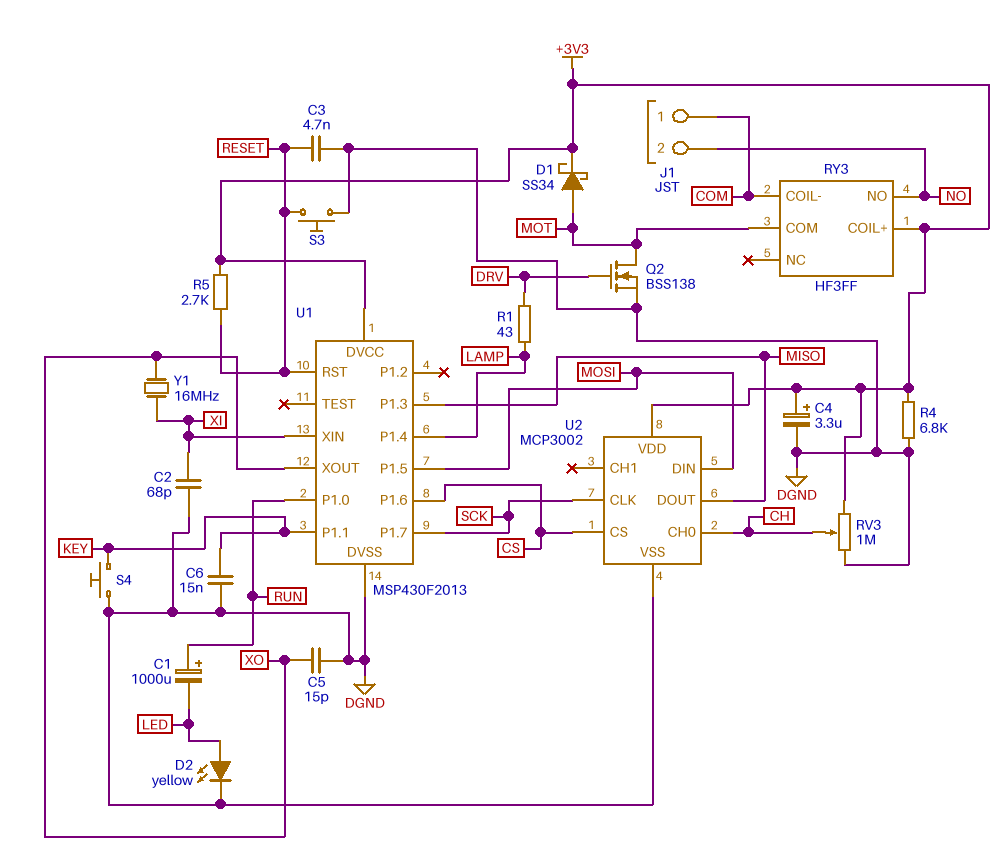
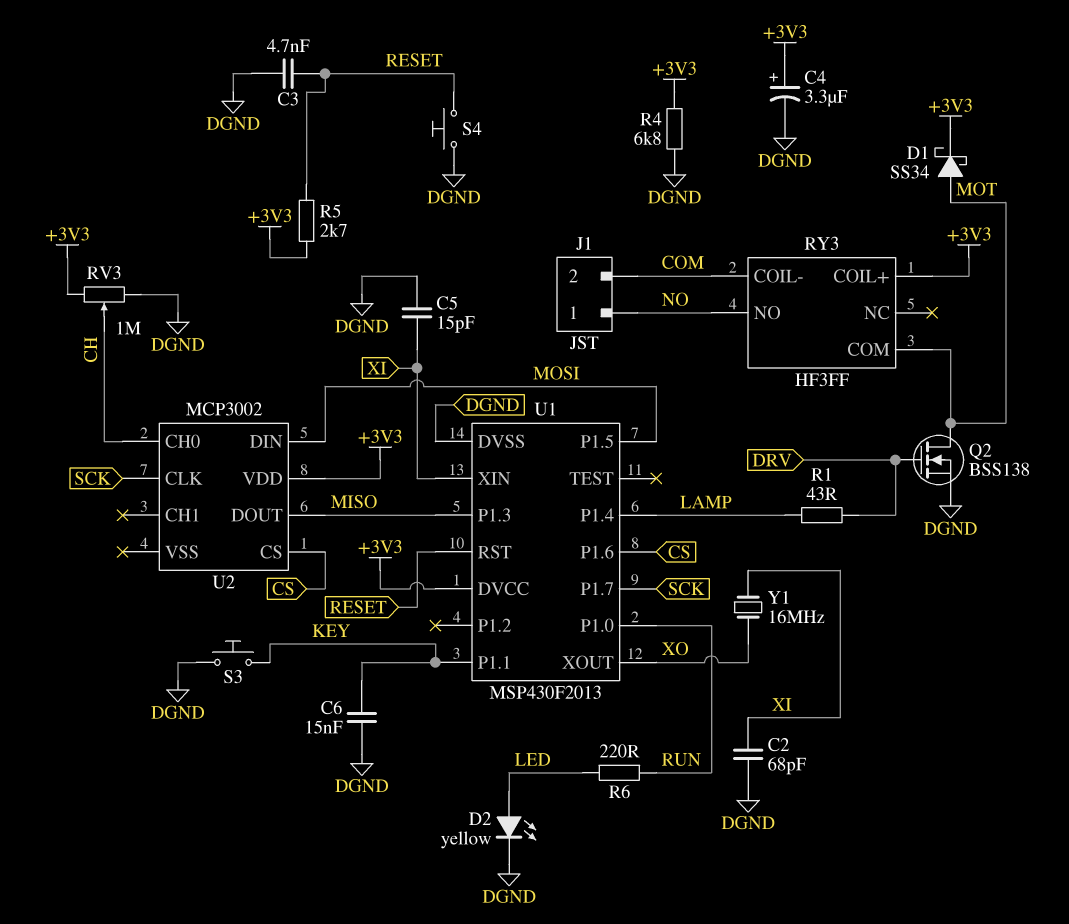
C1: 1000uF (plus RUN, minus LED) -> none
C5: 15pF (DGND, XO) -> 15pF (DGND, XI)
J1 pin 1: COM -> NO
J1 pin 2: NO -> COM
R6: none -> 220 (LED, RUN)
S3: button (DGND, RESET) -> button (DGND, KEY)
S4: button (DGND, KEY) -> button (DGND, RESET)
U2 pin VSS: DGND -> none

